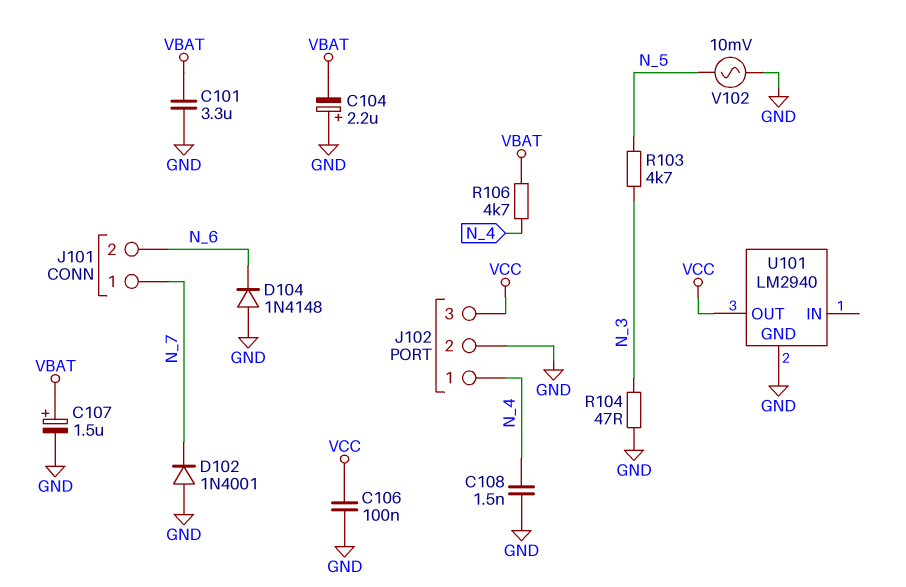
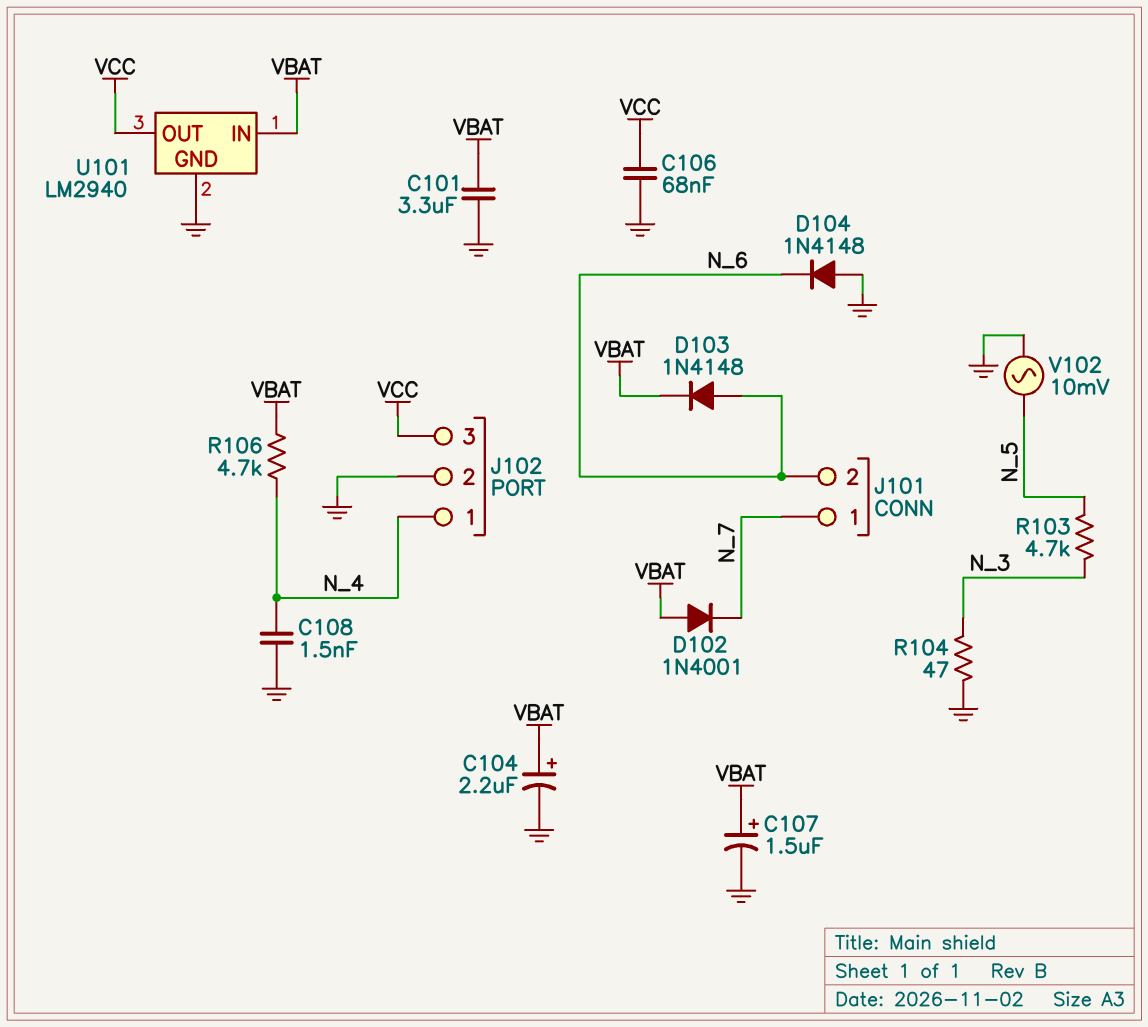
C104: 2.2uF (plus GND, minus VBAT) -> 2.2uF (plus VBAT, minus GND)
C106: 100nF (GND, VCC) -> 68nF (GND, VCC)
D102: diode 1N4001 (A GND, K N_7) -> diode 1N4001 (A VBAT, K N_7)
D103: none -> diode 1N4148 (A N_6, K VBAT)
U101 pin IN: none -> VBAT

